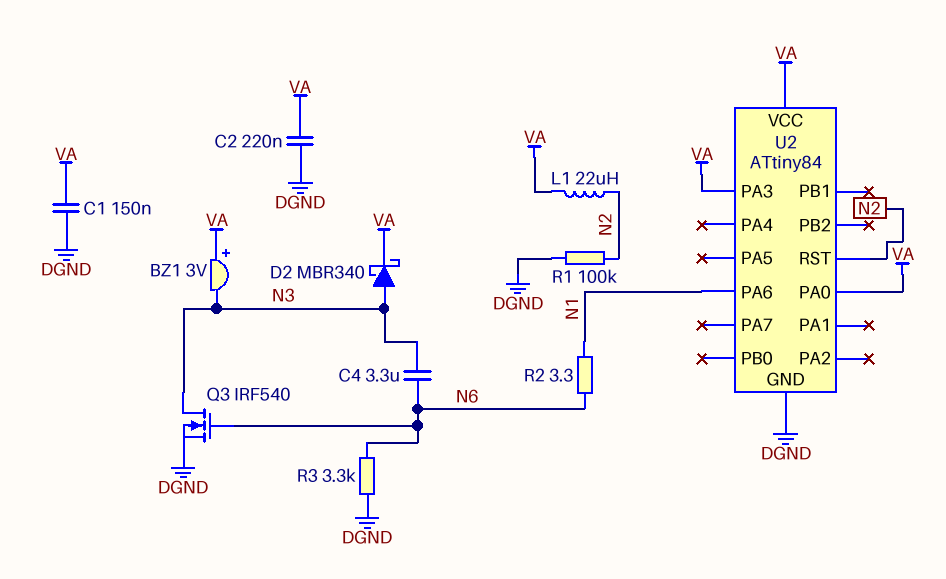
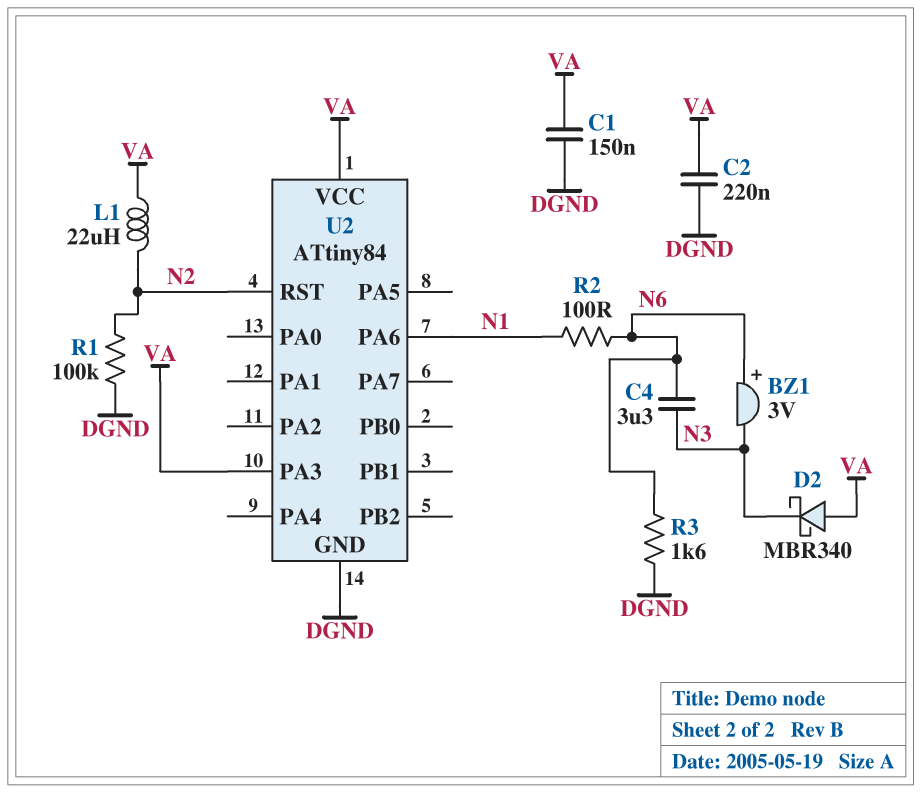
BZ1: buzzer 3V (plus VA, minus N3) -> buzzer 3V (plus N6, minus N3)
D2: schottky MBR340 (A N3, K VA) -> schottky MBR340 (A VA, K N3)
Q3: NMOS IRF540 (G N6, D N3, S DGND) -> none
R2: 3.3 (N1, N6) -> 100 (N1, N6)
R3: 3.3k (DGND, N6) -> 1.6k (DGND, N6)
U2 pin PA0: VA -> none

